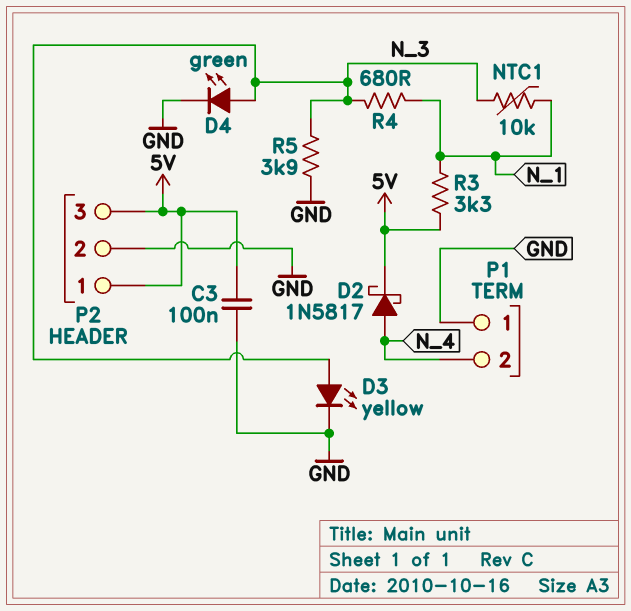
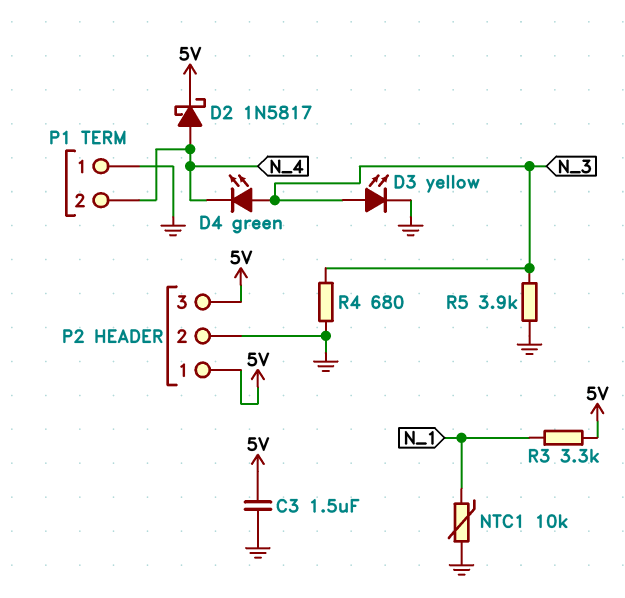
C3: 100nF (5V, GND) -> 1.5uF (5V, GND)
D4: LED green (A N_3, K GND) -> LED green (A N_3, K N_4)
NTC1: 10k (N_1, N_3) -> 10k (GND, N_1)
R4: 680 (N_1, N_3) -> 680 (GND, N_3)

